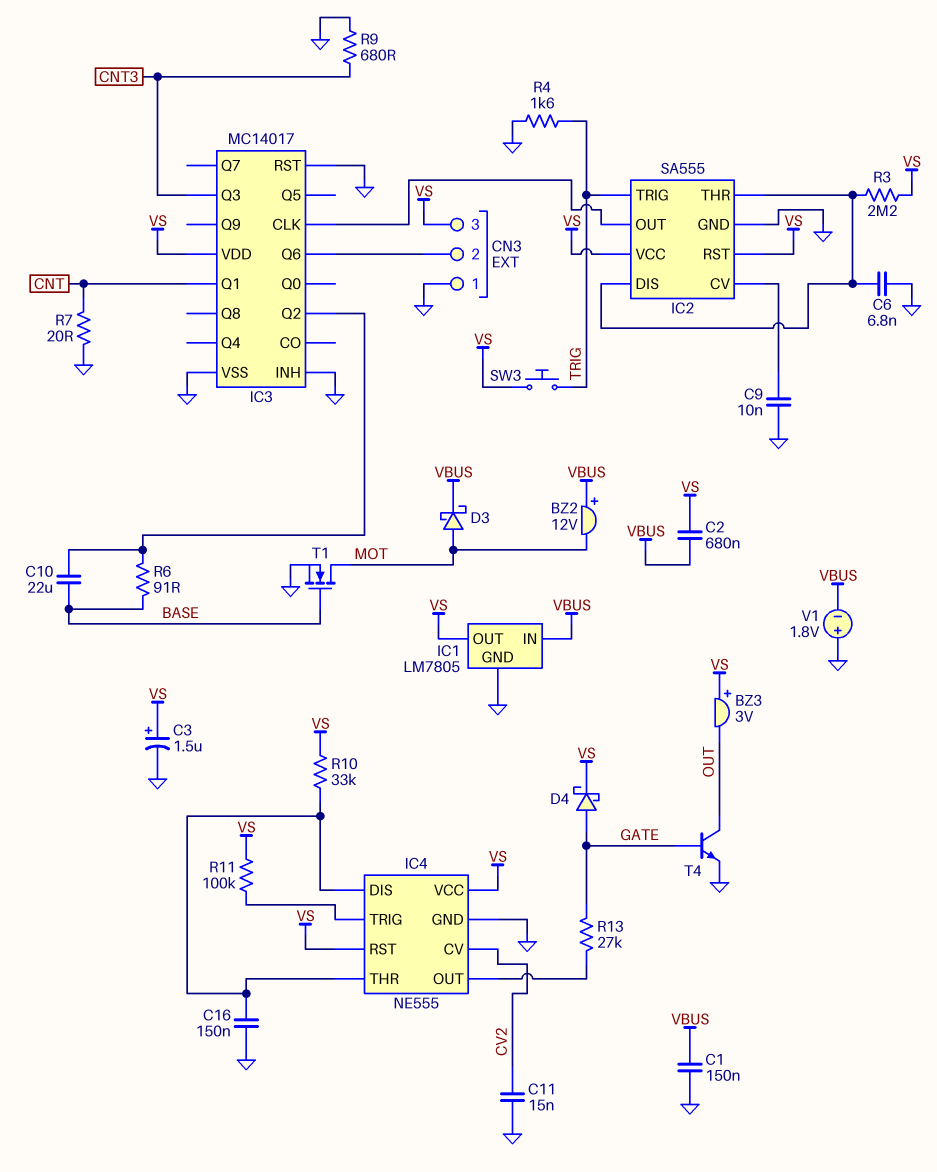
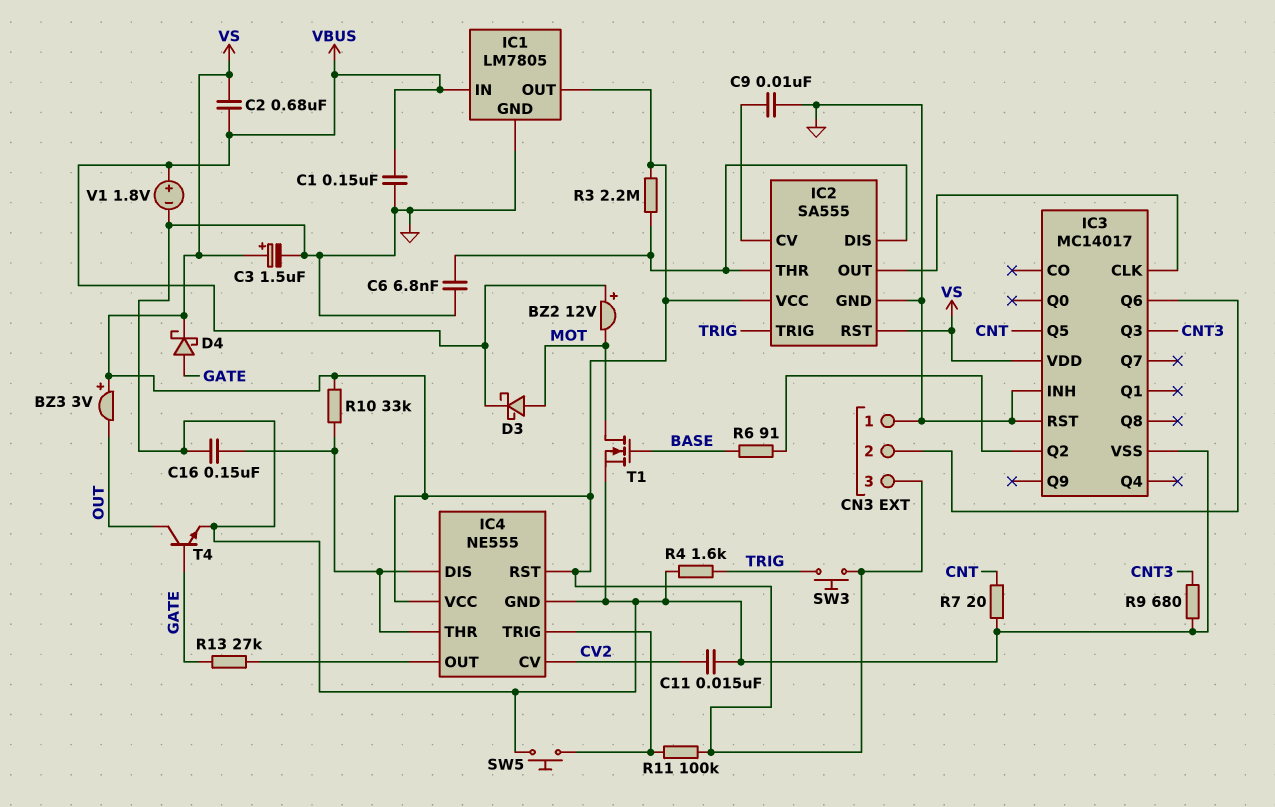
C10: 22uF (BASE, IC3/Q2) -> none
IC3 pin Q1: CNT -> none
IC3 pin Q5: none -> CNT
SW5: none -> button (GND, IC4/TRIG)
V1: 1.8V (plus GND, minus VBUS) -> 1.8V (plus VBUS, minus GND)

